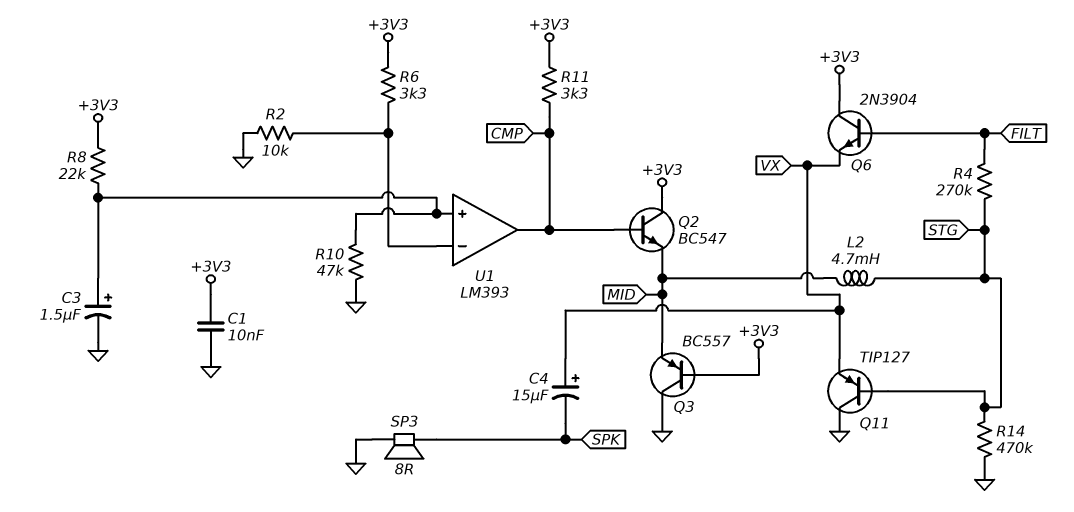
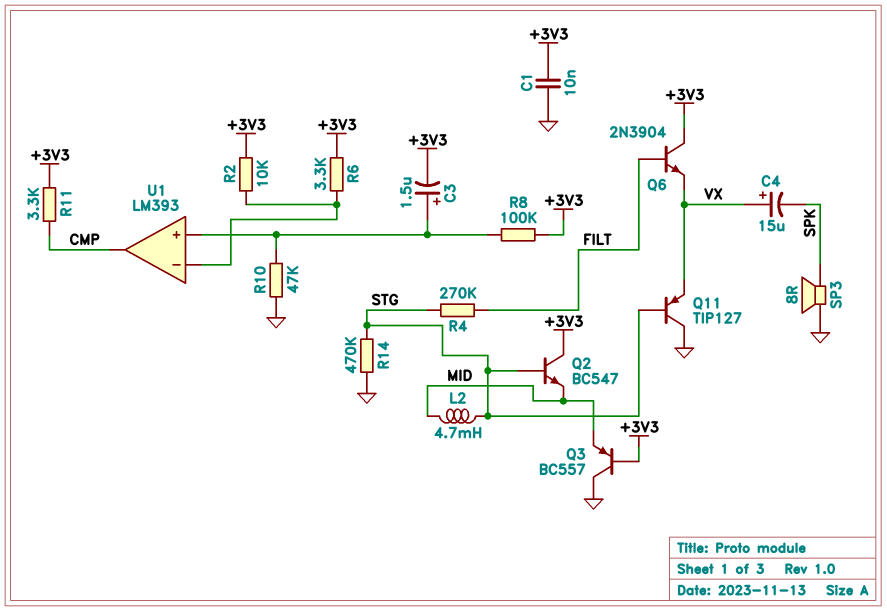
C3: 1.5uF (plus U1/in+, minus GND) -> 1.5uF (plus U1/in+, minus +3V3)
Q2: NPN BC547 (B CMP, C +3V3, E MID) -> NPN BC547 (B STG, C +3V3, E MID)
R2: 10k (GND, U1/in-) -> 10k (+3V3, U1/in-)
R8: 22k (+3V3, U1/in+) -> 100k (+3V3, U1/in+)

